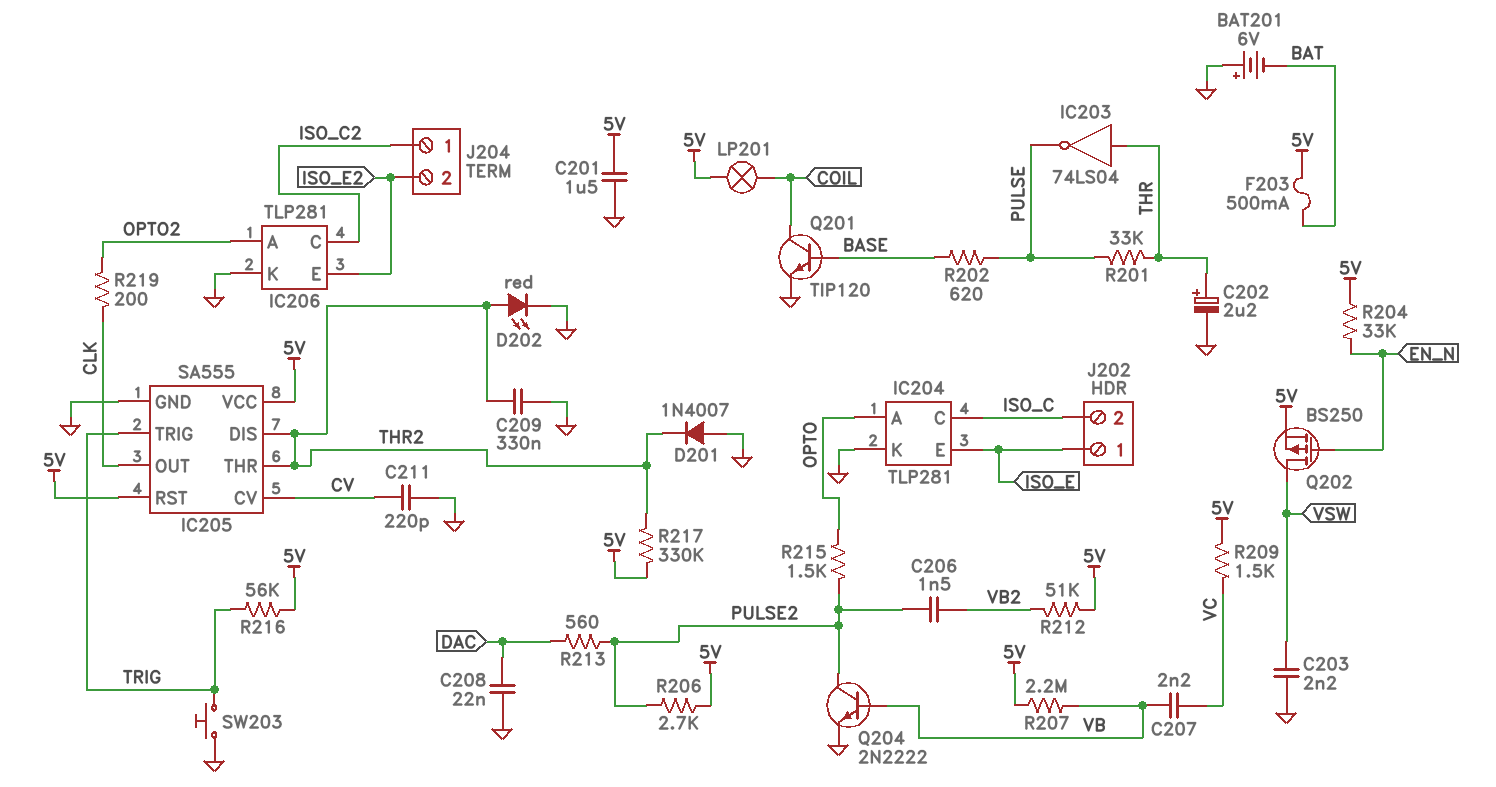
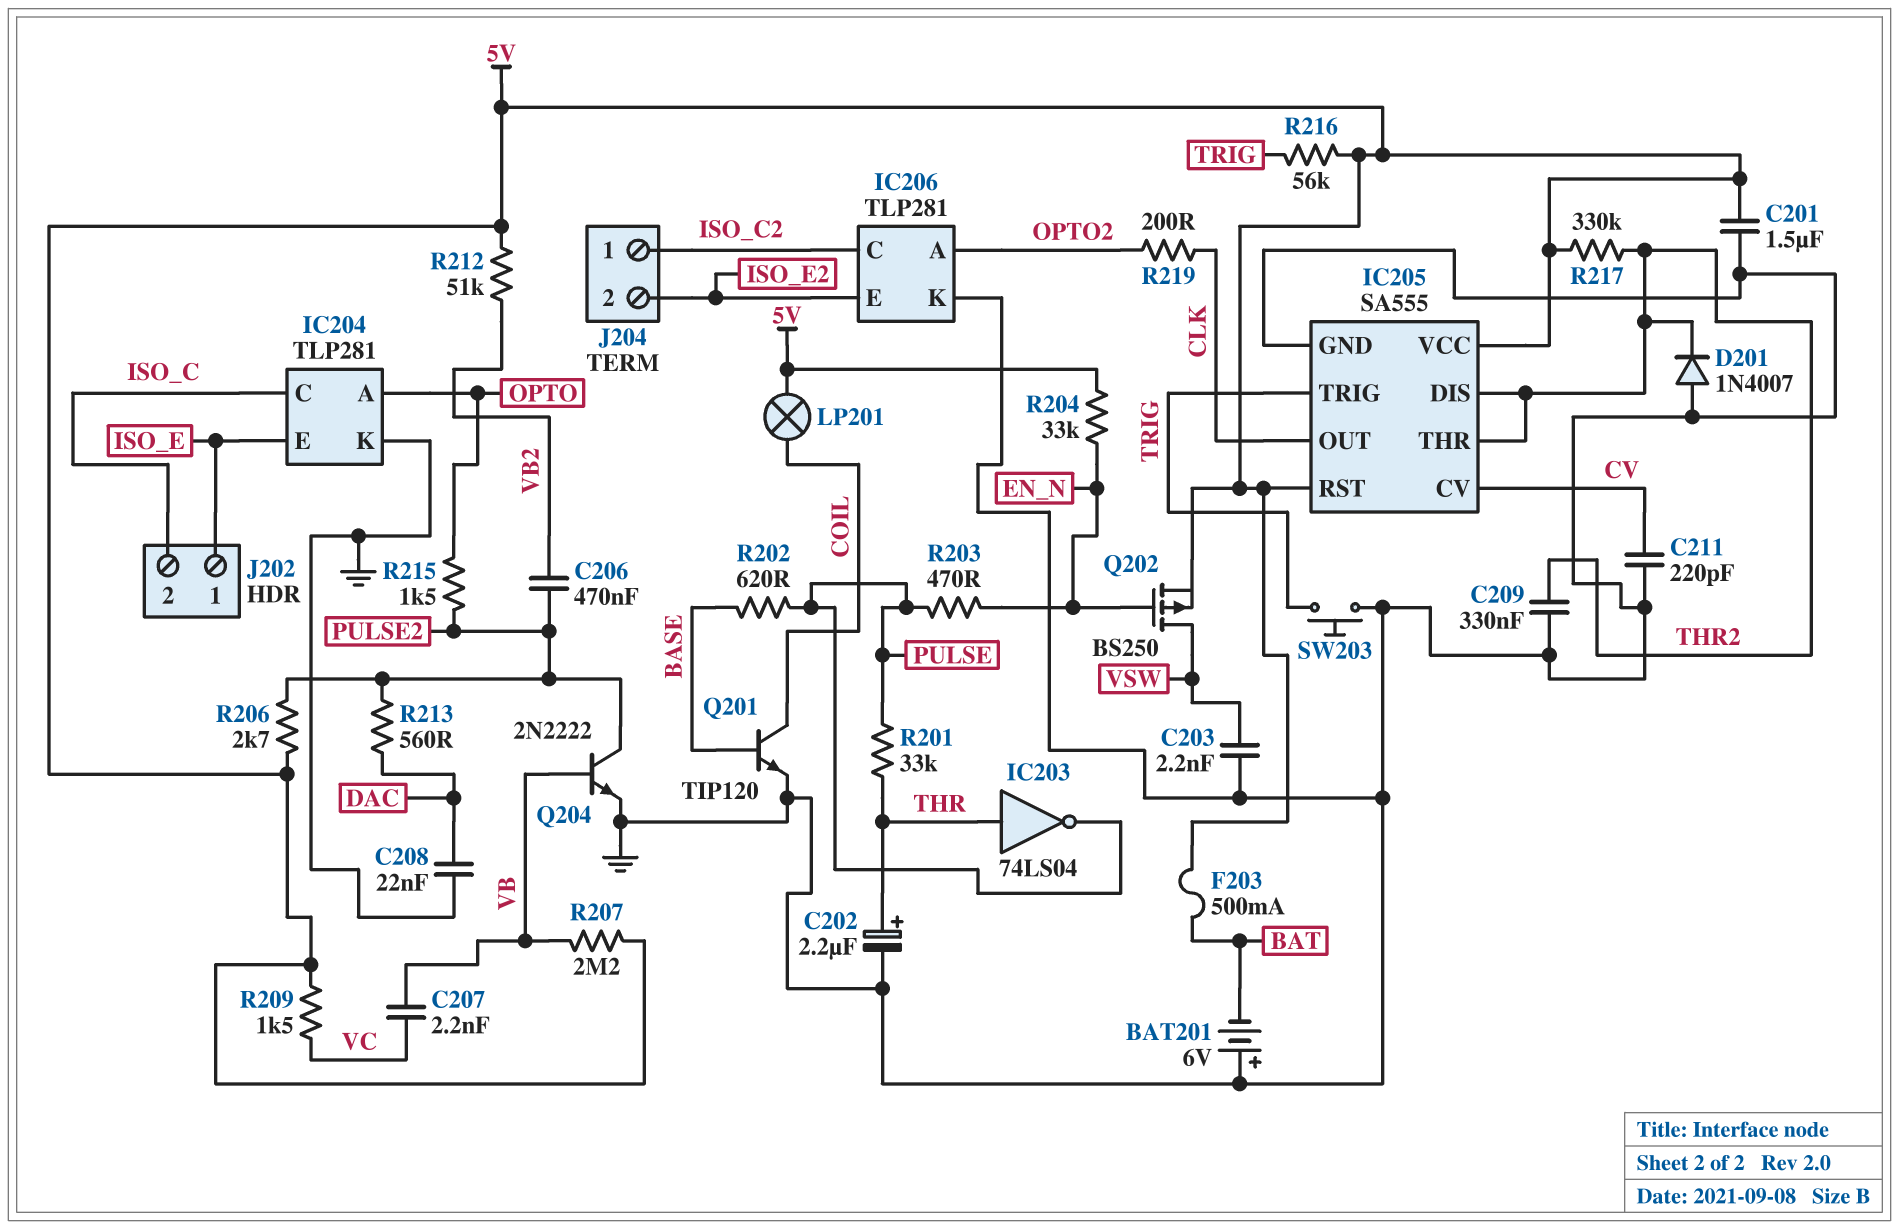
C206: 1.5nF (PULSE2, VB2) -> 470nF (PULSE2, VB2)
D202: LED red (A THR2, K GND) -> none
R203: none -> 470 (EN_N, PULSE)

